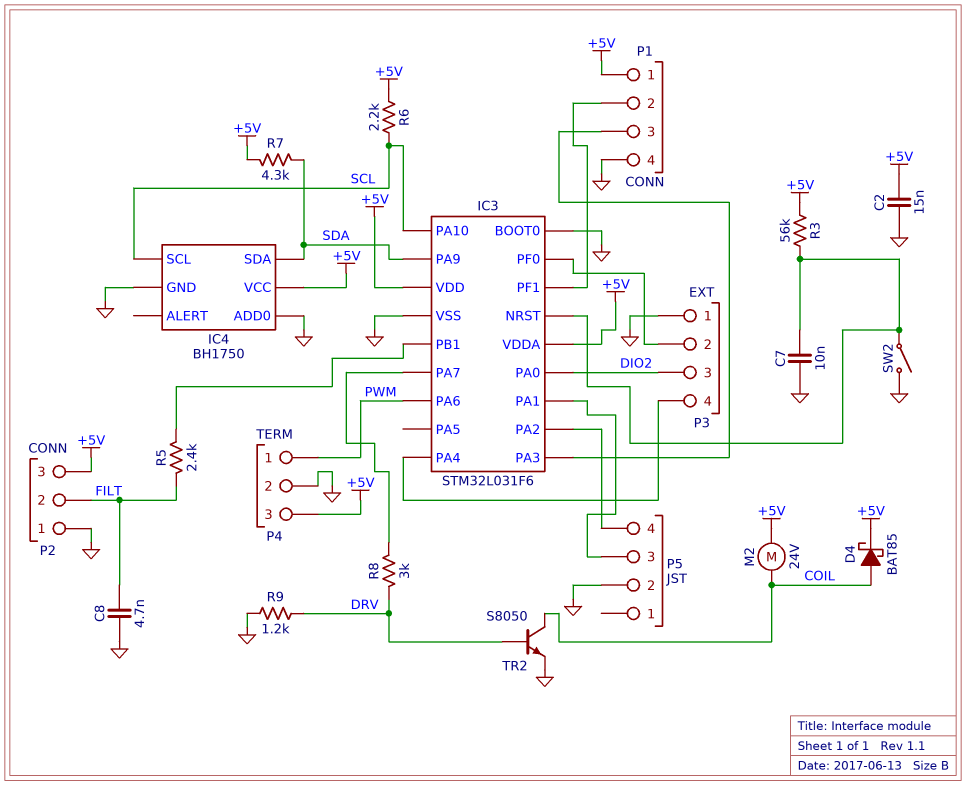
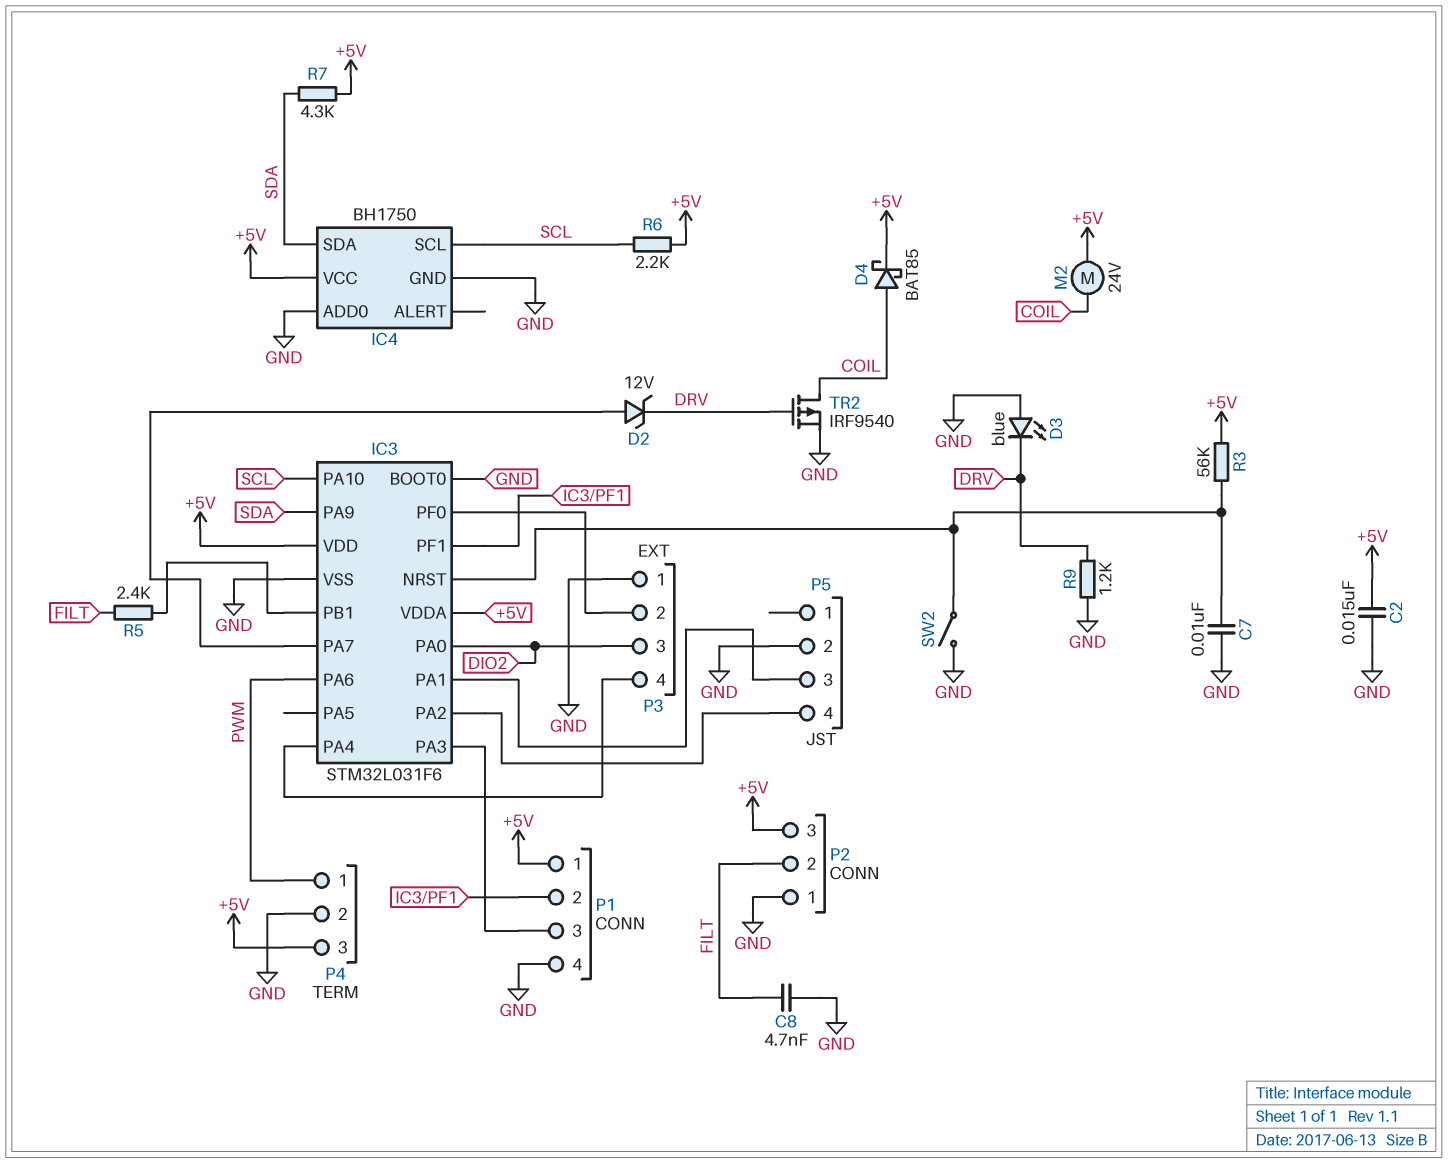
D2: none -> zener 12V (A IC3/PA7, K DRV)
D3: none -> LED blue (A GND, K DRV)
R8: 3k (DRV, IC3/PA7) -> none
TR2: NPN S8050 (B DRV, C COIL, E GND) -> PMOS IRF9540 (G DRV, D COIL, S GND)

